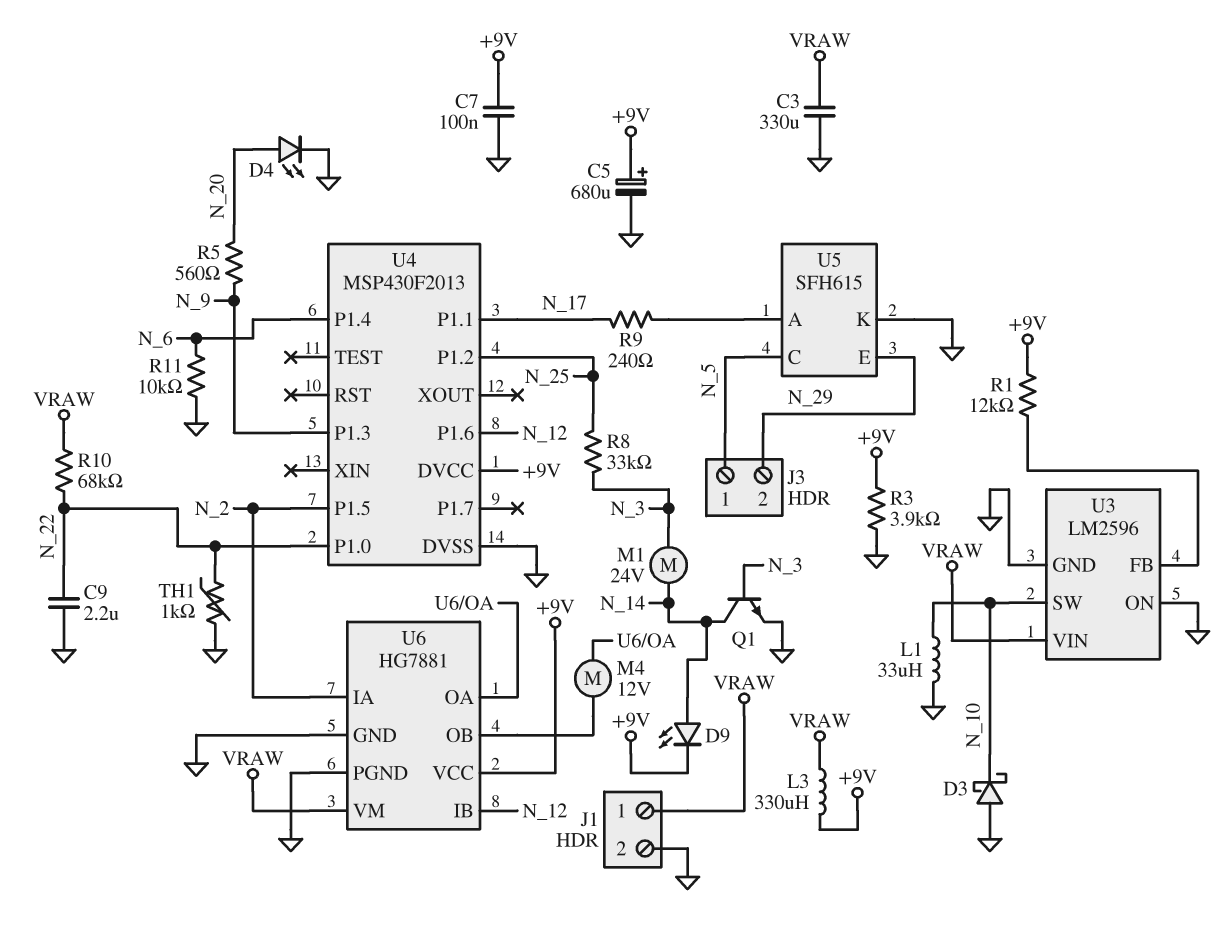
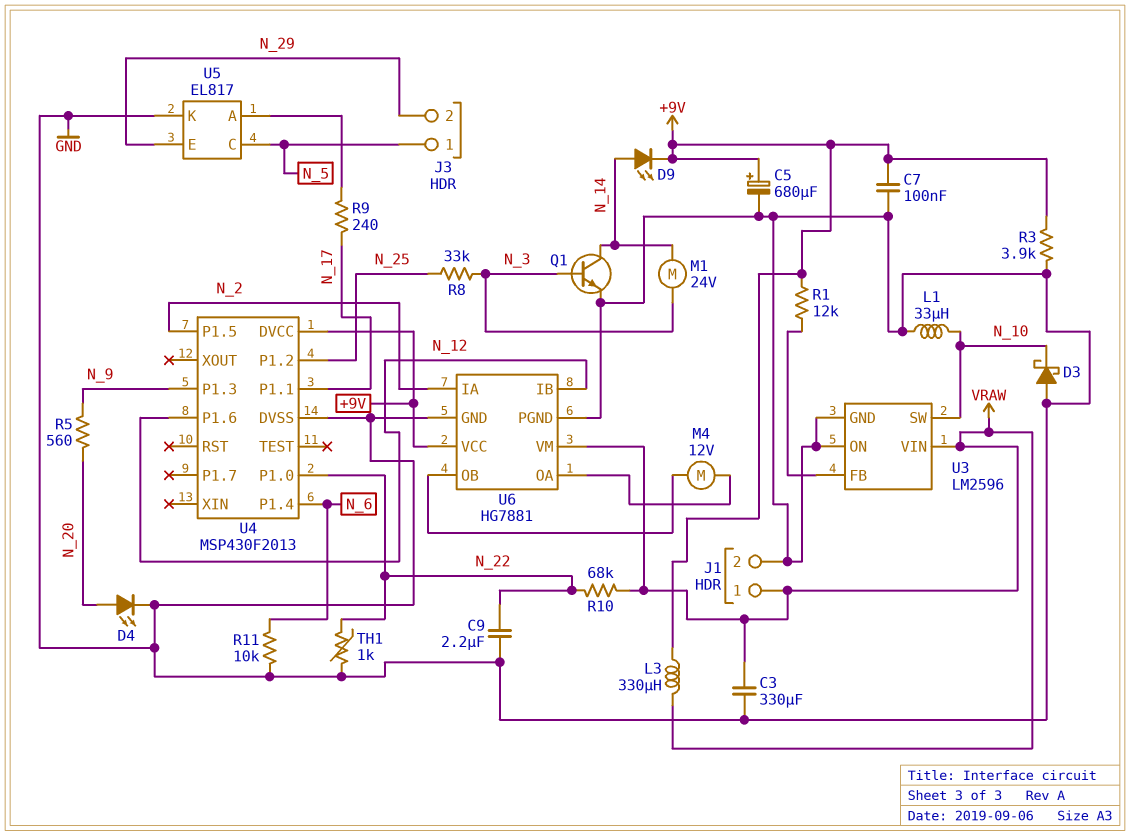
U5: SFH615 -> EL817

